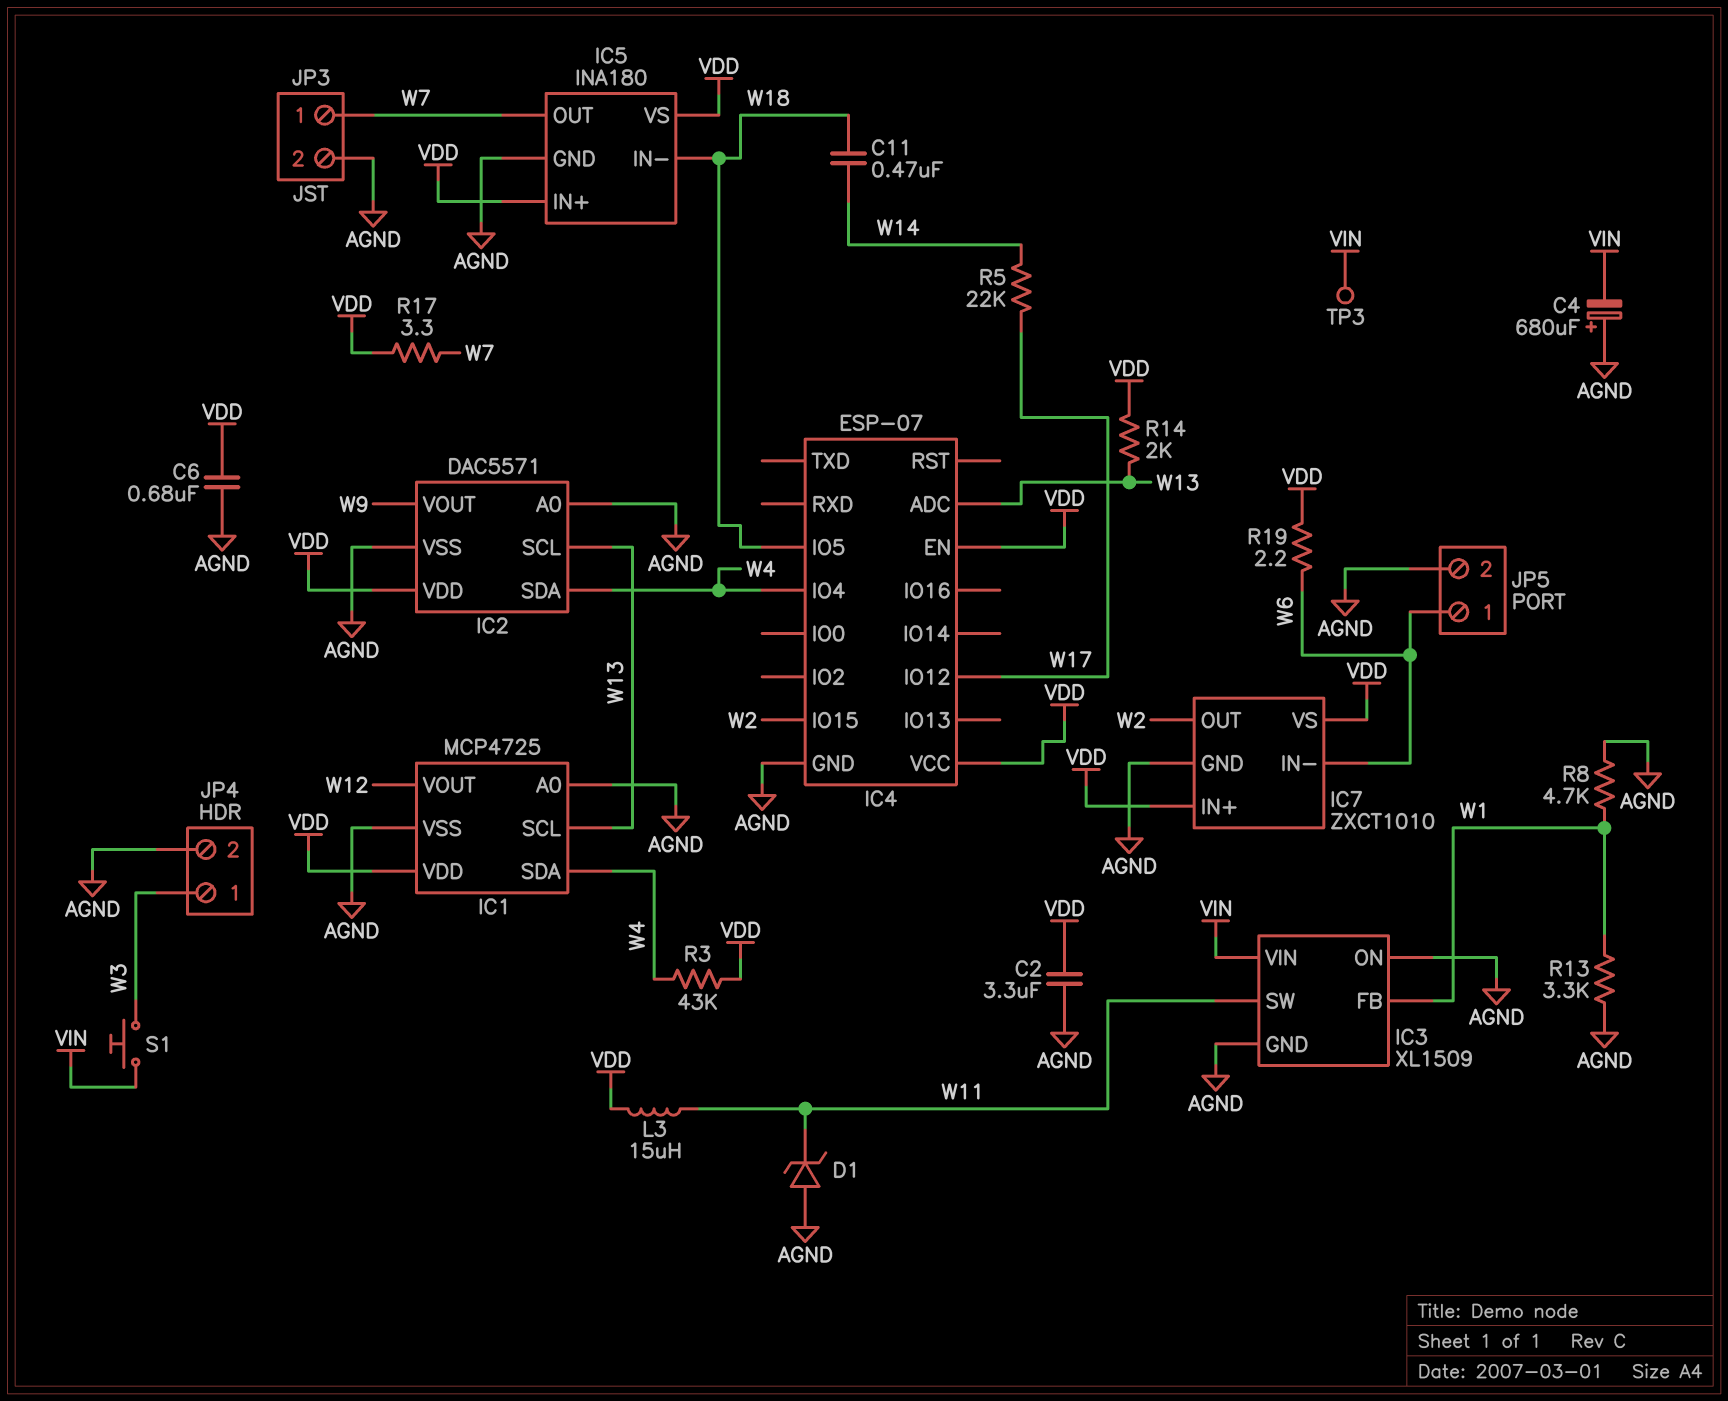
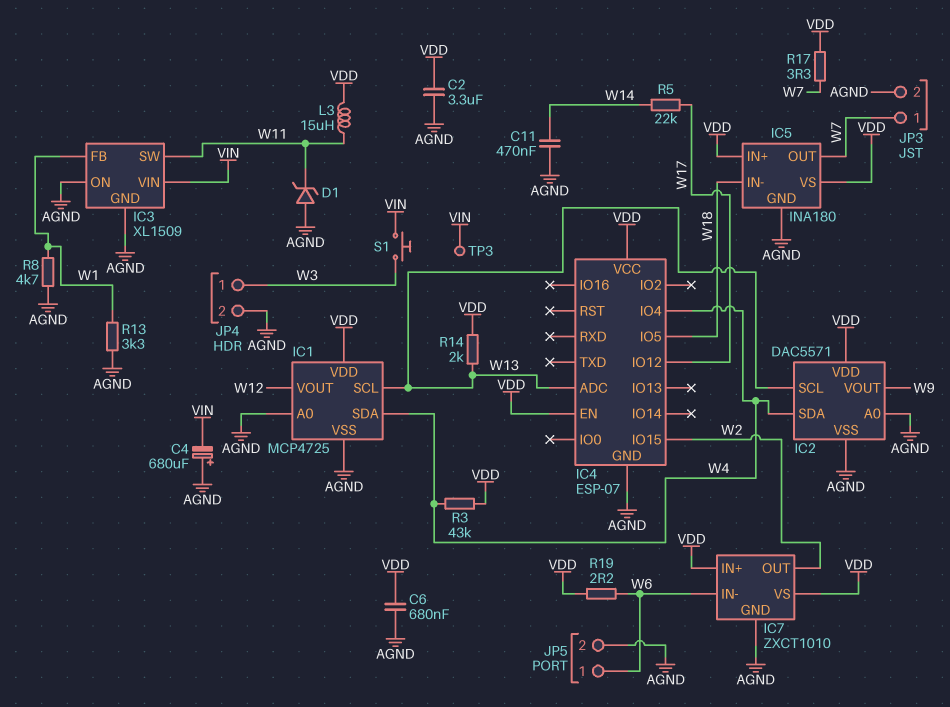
C11: 470nF (W14, W18) -> 470nF (AGND, W14)

